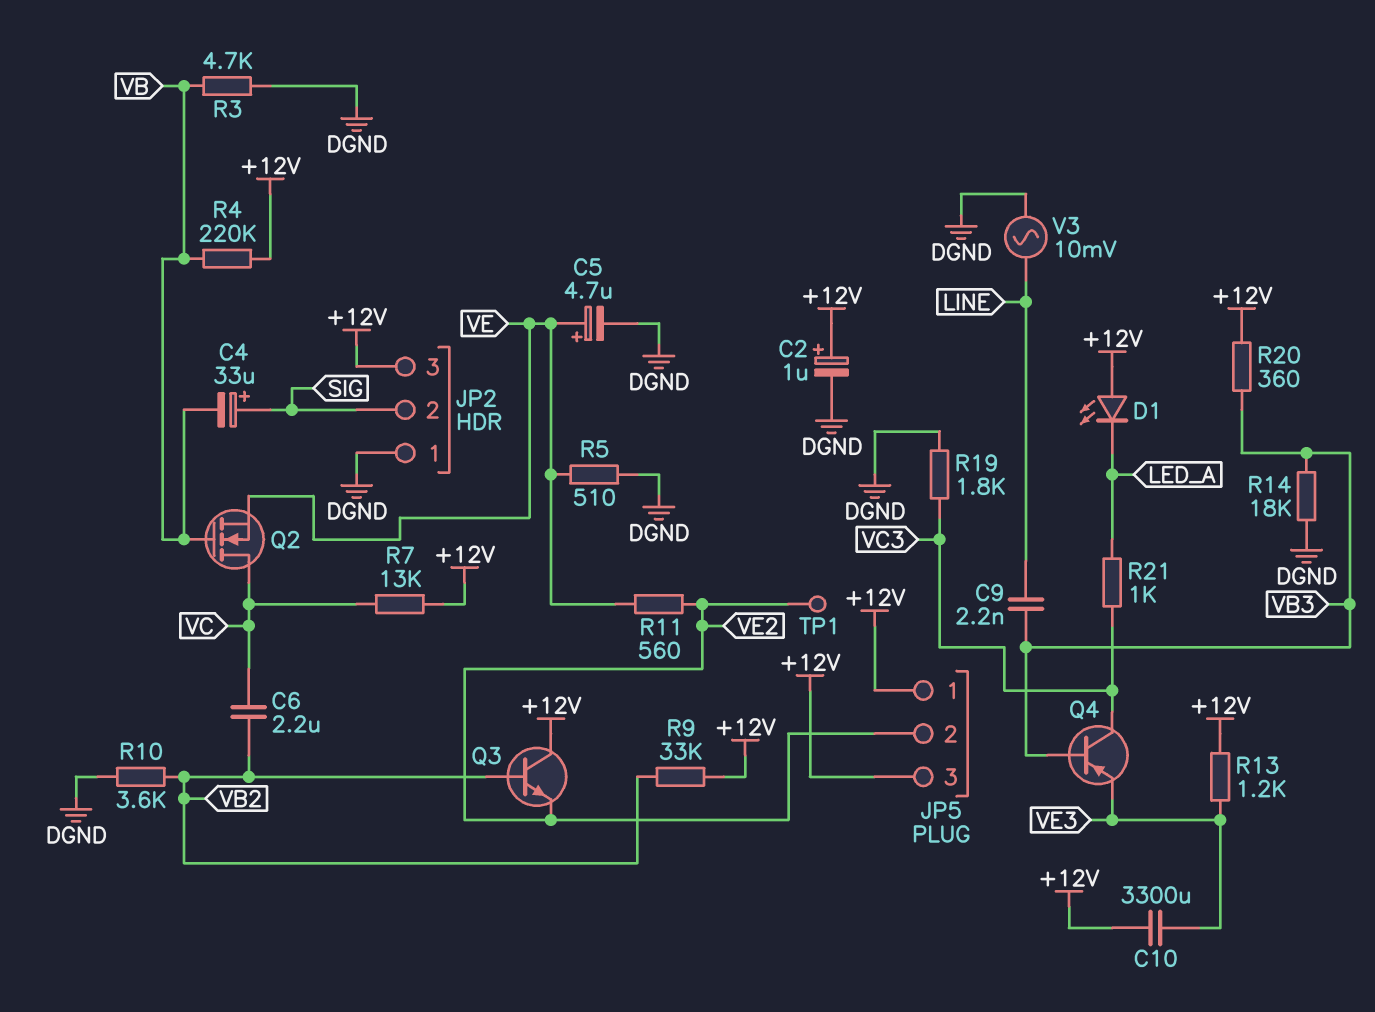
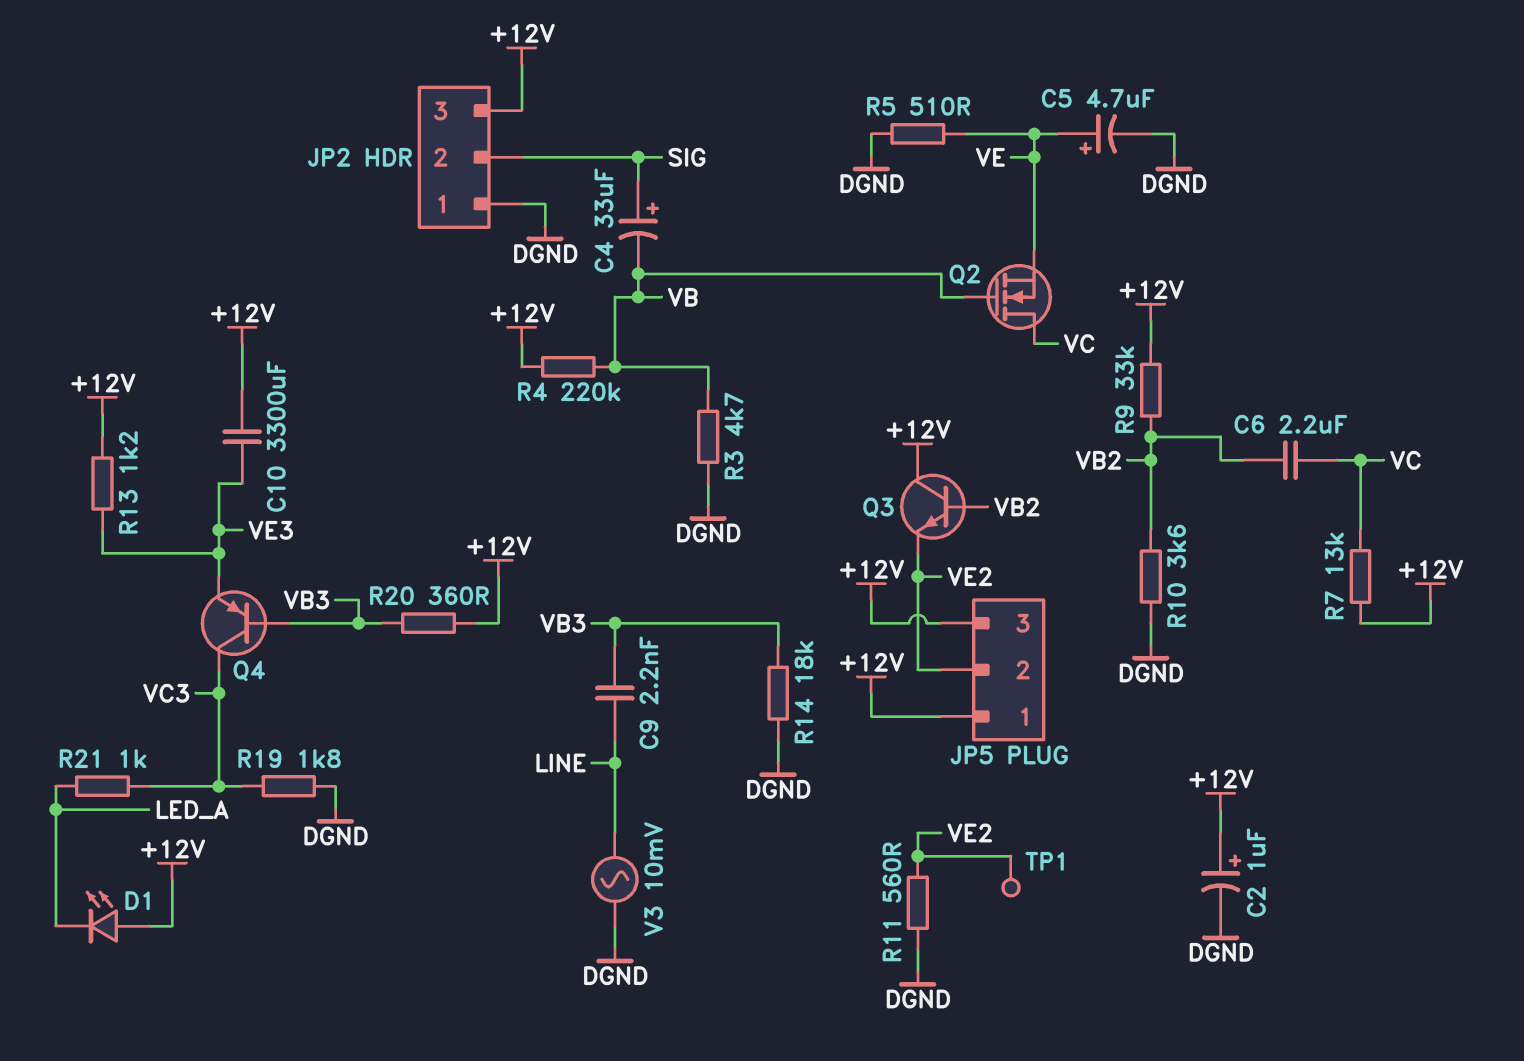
R11: 560 (VE, VE2) -> 560 (DGND, VE2)

